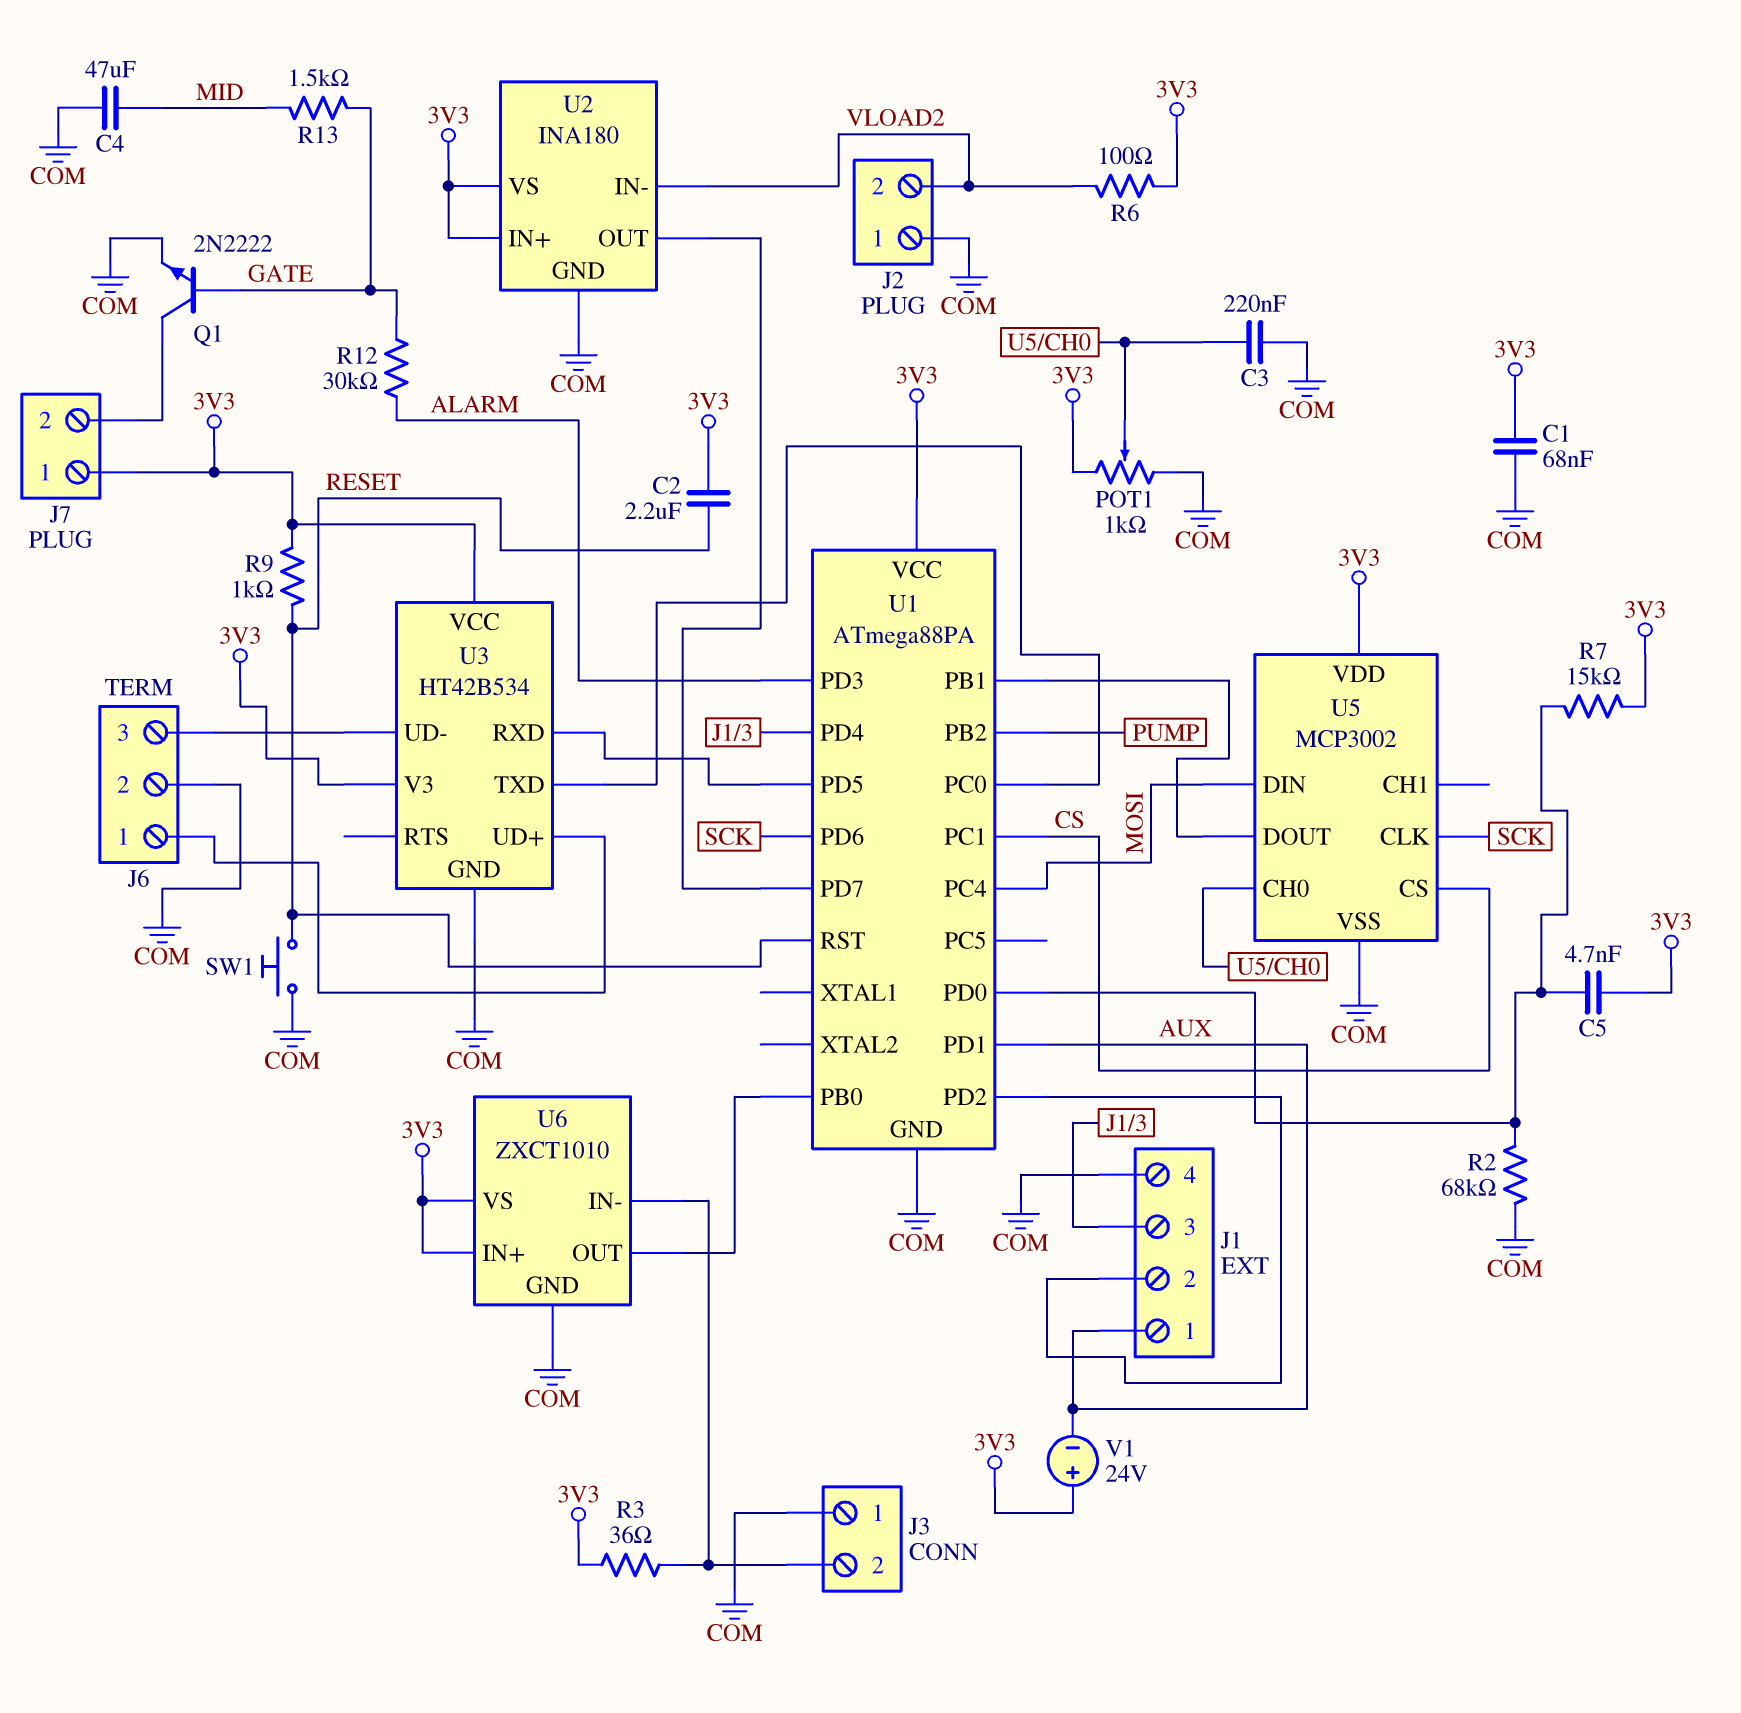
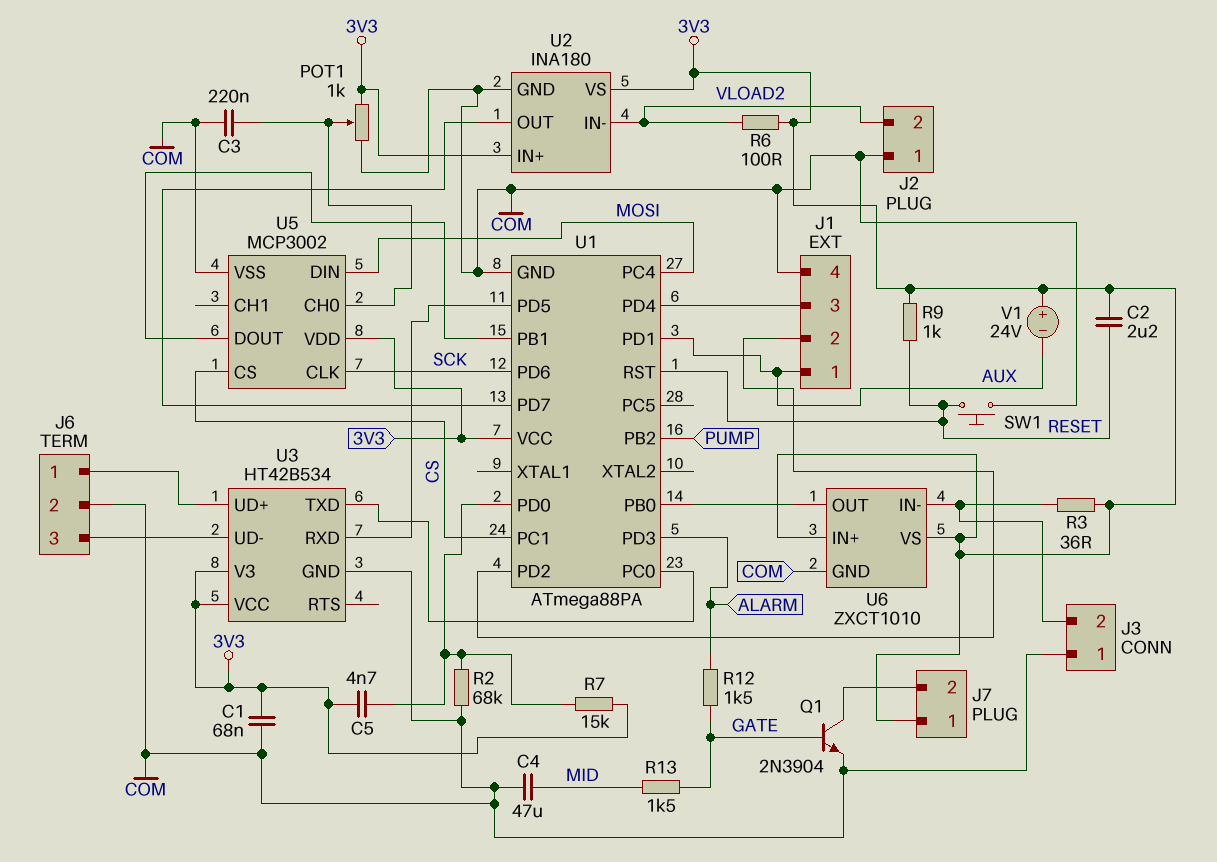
Q1: NPN 2N2222 (B GATE, C J7/2, E COM) -> NPN 2N3904 (B GATE, C J7/2, E COM)
R12: 30k (ALARM, GATE) -> 1.5k (ALARM, GATE)

